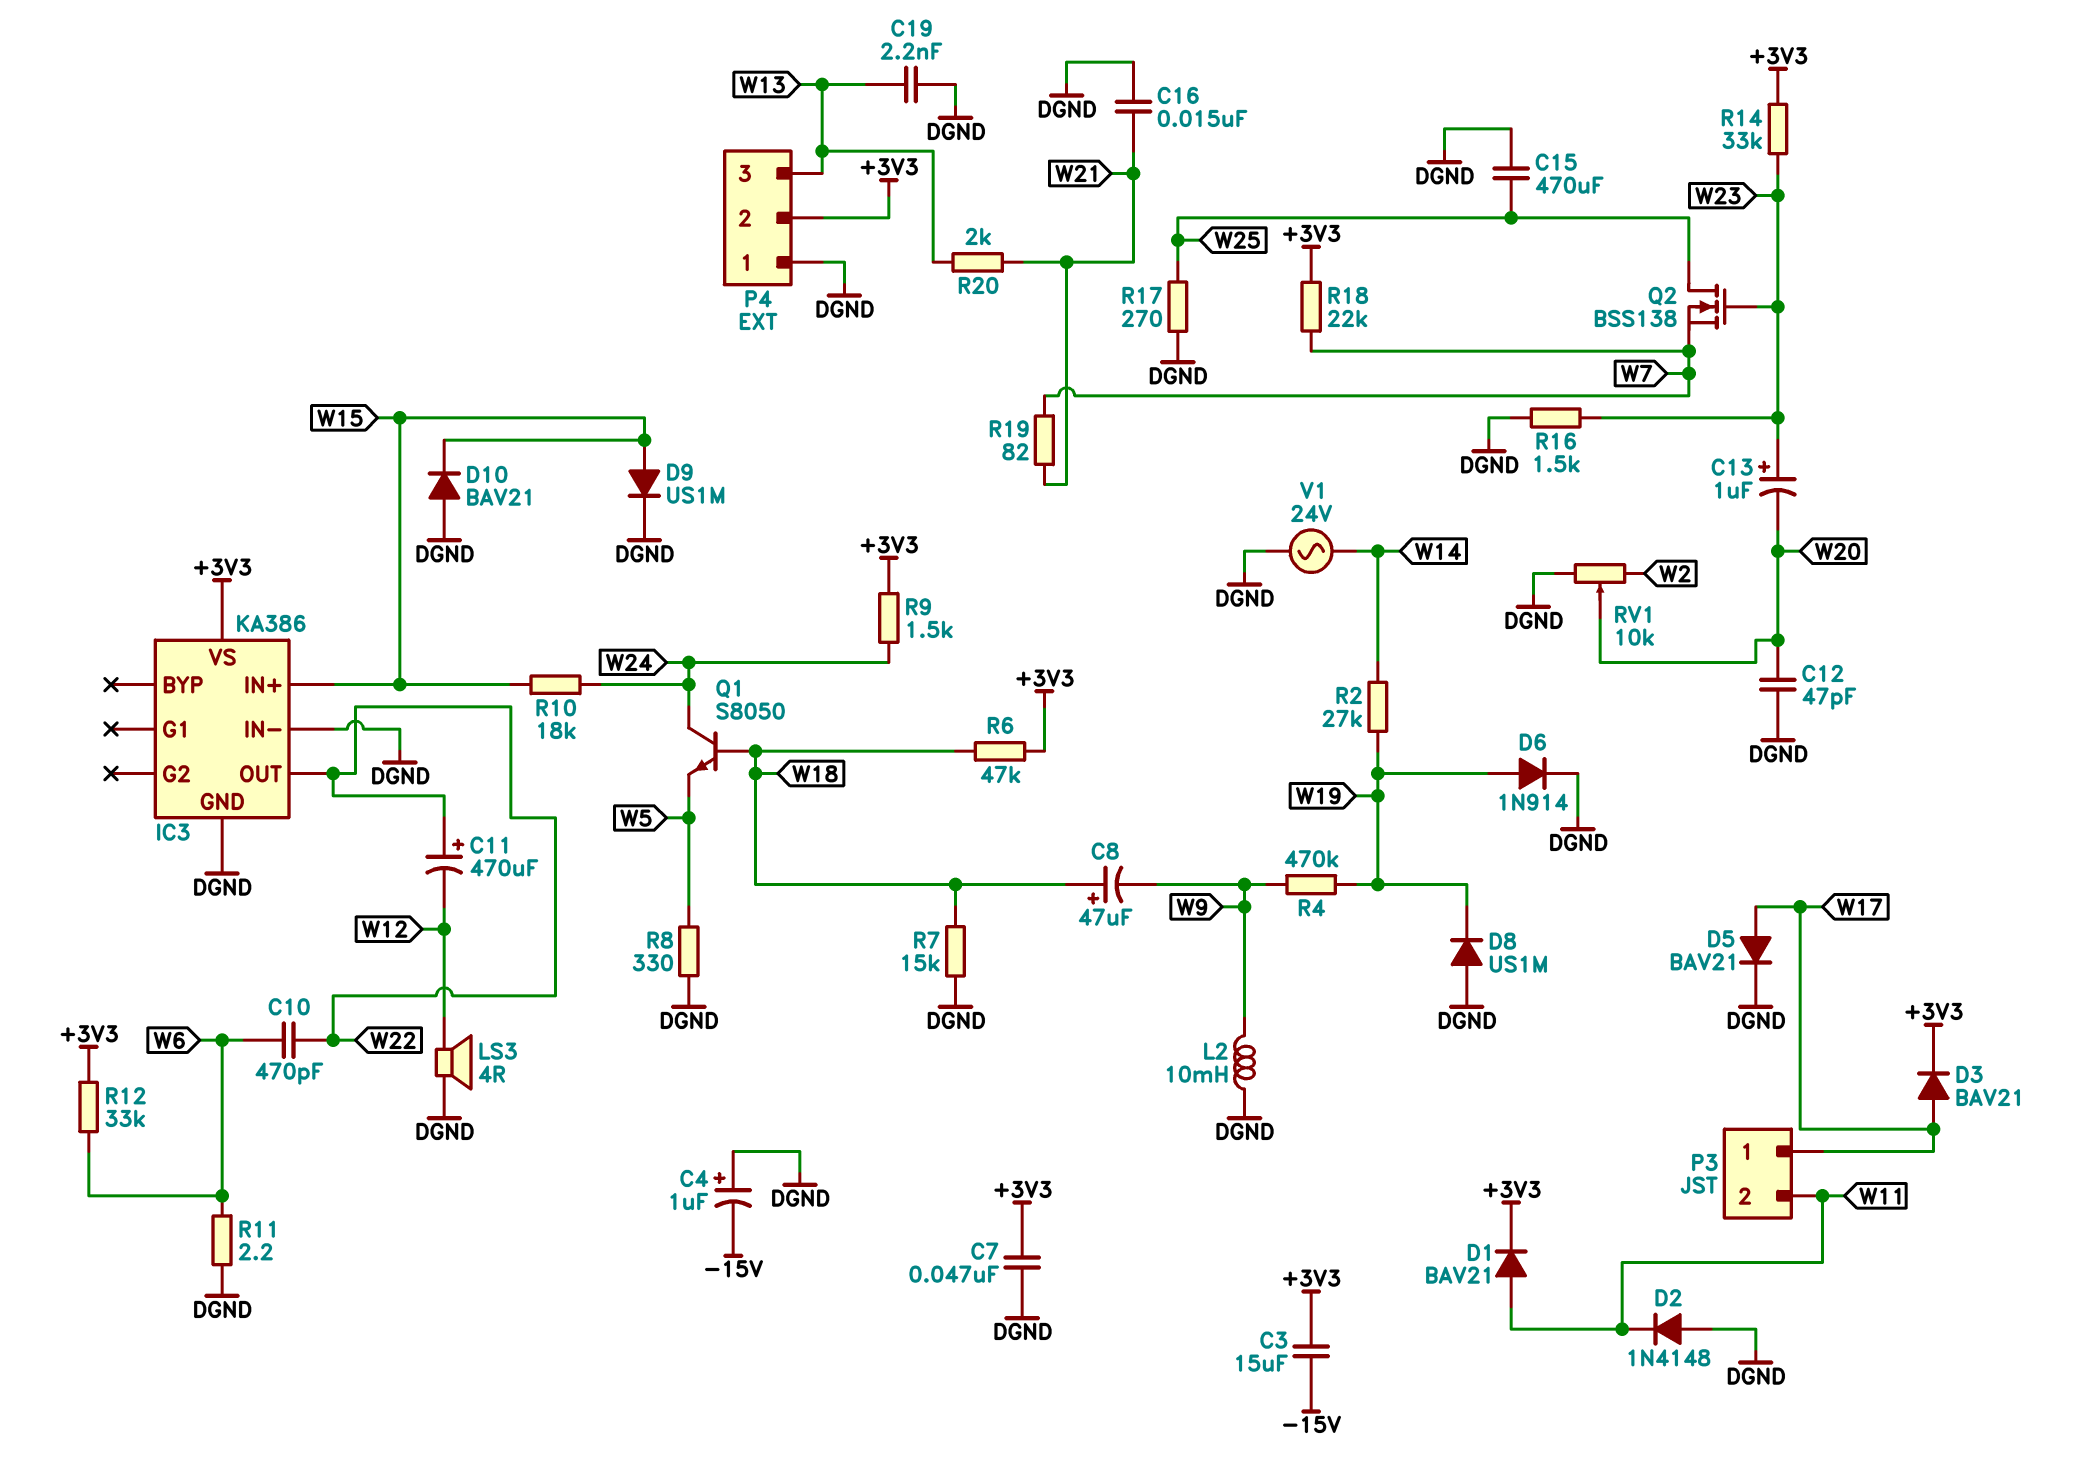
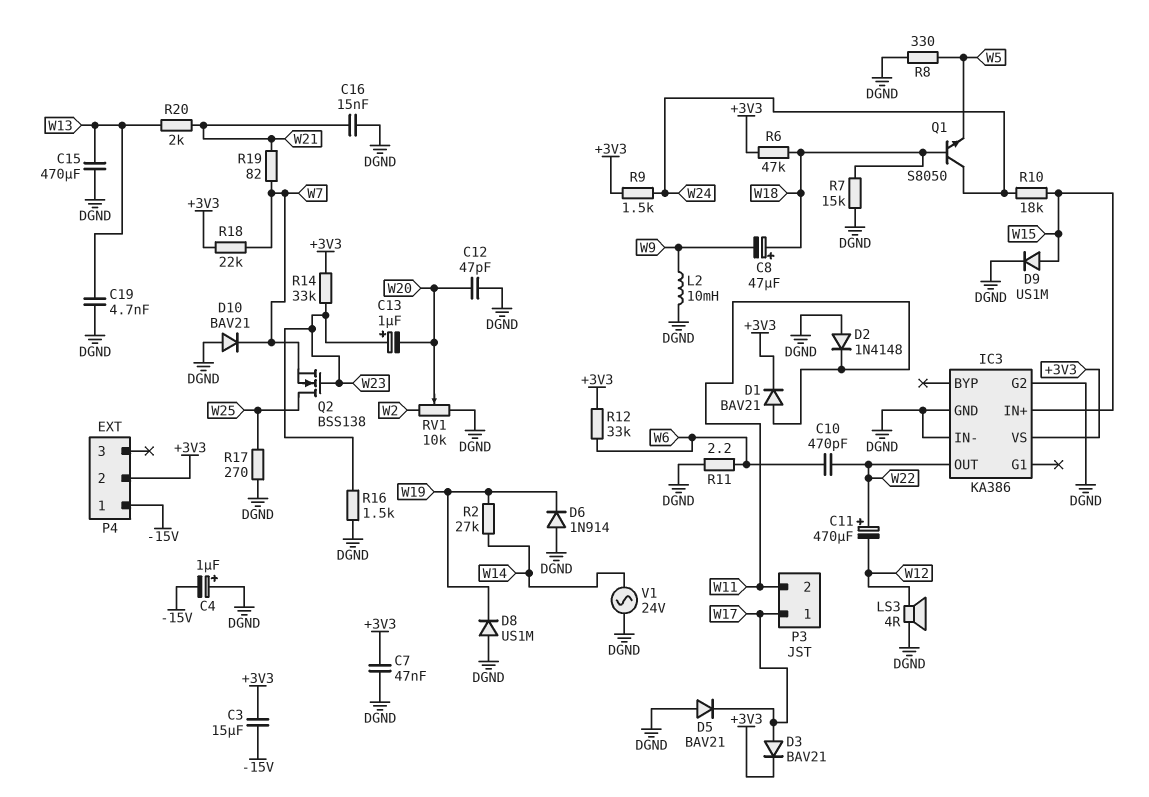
C15: 470uF (DGND, W25) -> 470uF (DGND, W13)
C19: 2.2nF (DGND, W13) -> 4.7nF (DGND, W13)
D5: diode BAV21 (A W17, K DGND) -> diode BAV21 (A DGND, K W17)
D6: diode 1N914 (A W19, K DGND) -> diode 1N914 (A DGND, K W19)
D10: diode BAV21 (A DGND, K W15) -> diode BAV21 (A DGND, K W7)
IC3 pin G2: none -> DGND
P4 pin 1: DGND -> -15V
P4 pin 3: W13 -> none
R4: 470k (W9, W19) -> none

